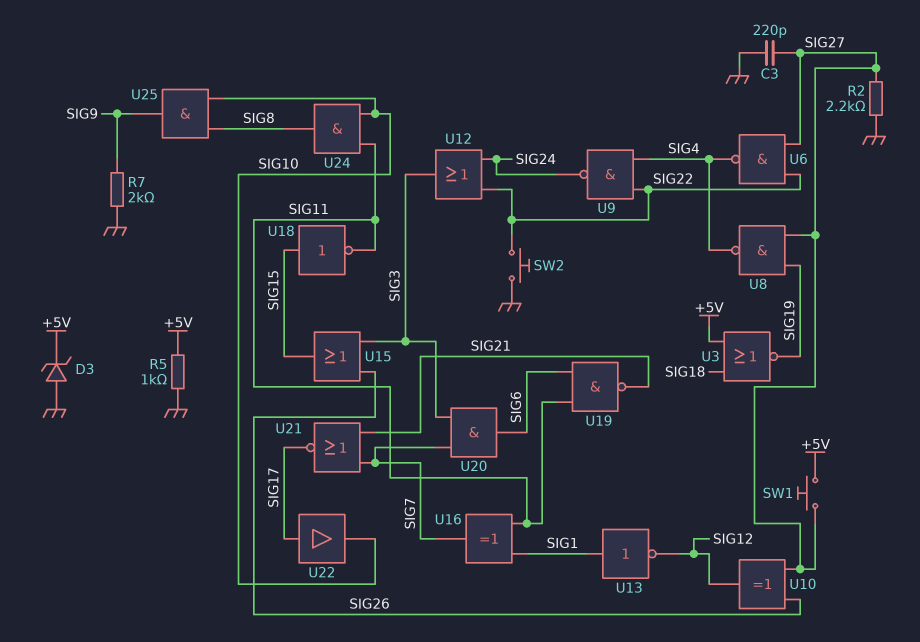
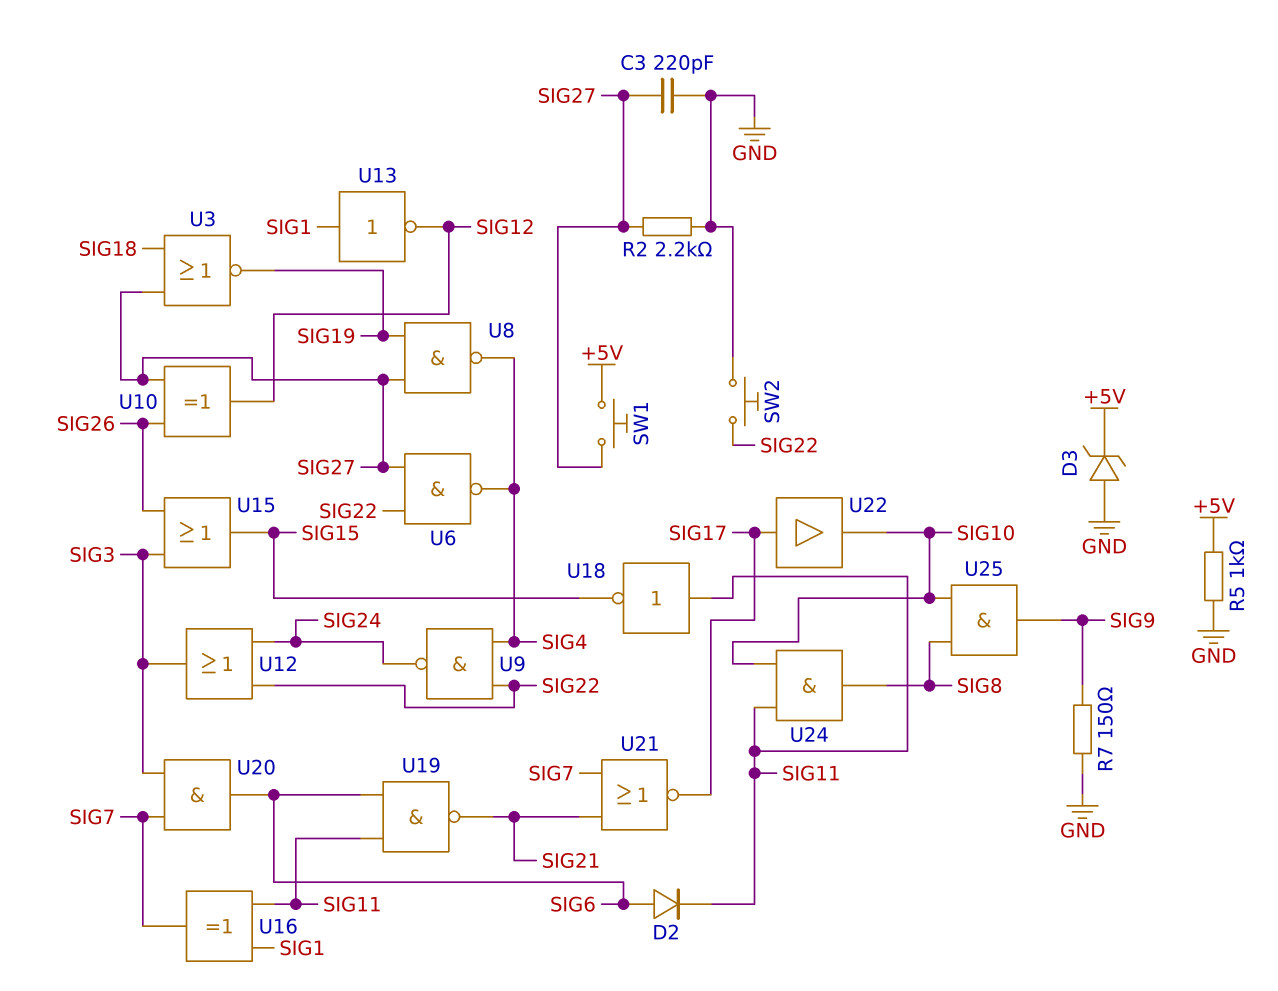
D2: none -> diode (A SIG6, K SIG11)
R7: 2k (GND, SIG9) -> 150 (GND, SIG9)
U3: NOR (in +5V, in SIG18, out SIG19) -> NOR (in SIG18, in SIG27, out SIG19)
U18: NOT (in SIG15, out SIG11) -> NOT (in SIG11, out SIG15)

